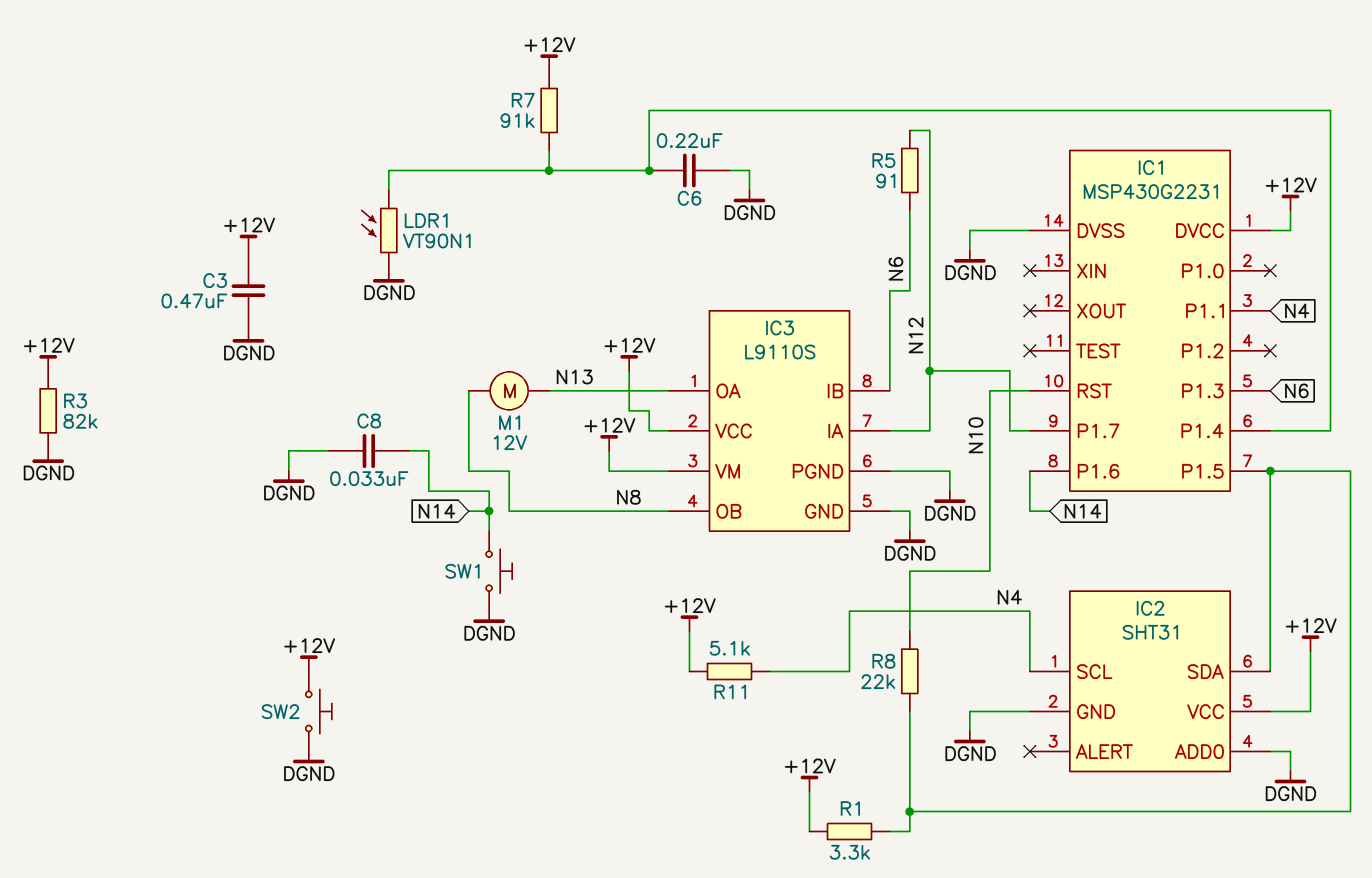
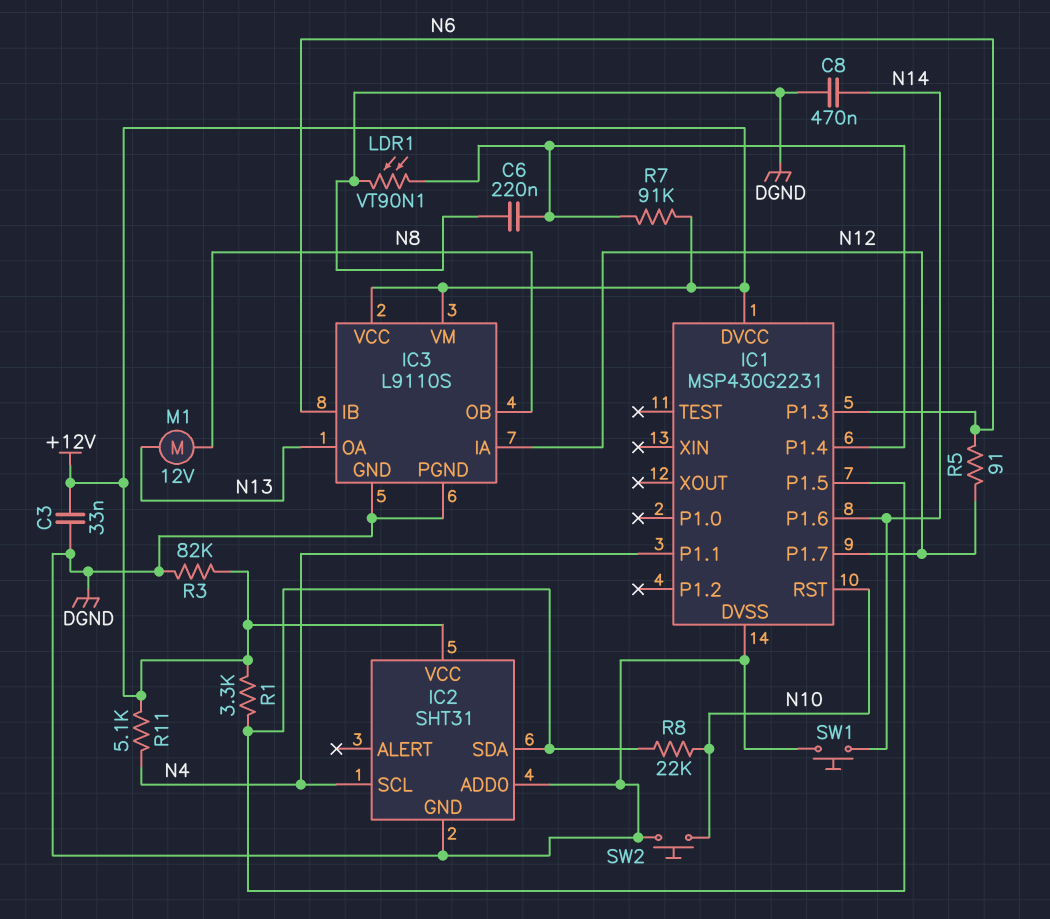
C3: 470nF (+12V, DGND) -> 33nF (+12V, DGND)
C8: 33nF (DGND, N14) -> 470nF (DGND, N14)
SW2: button (+12V, DGND) -> button (DGND, N10)

